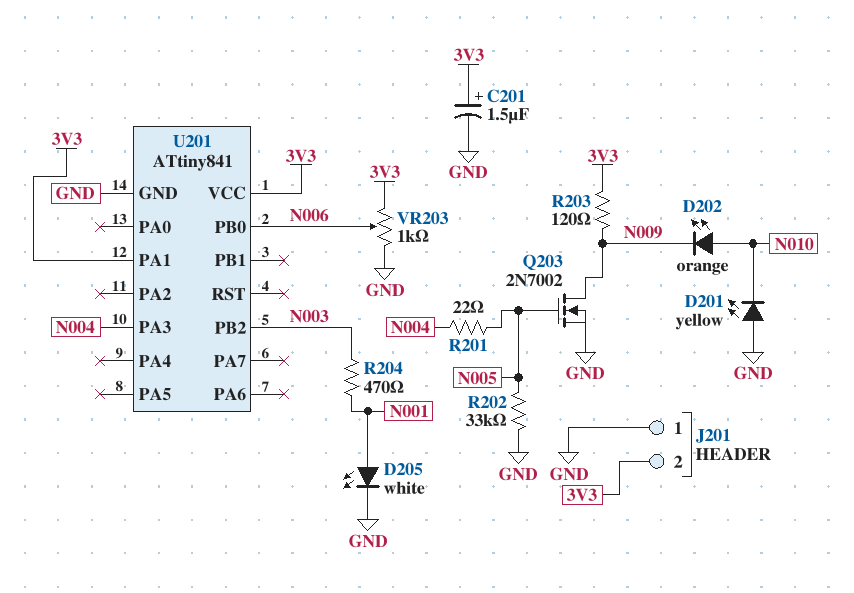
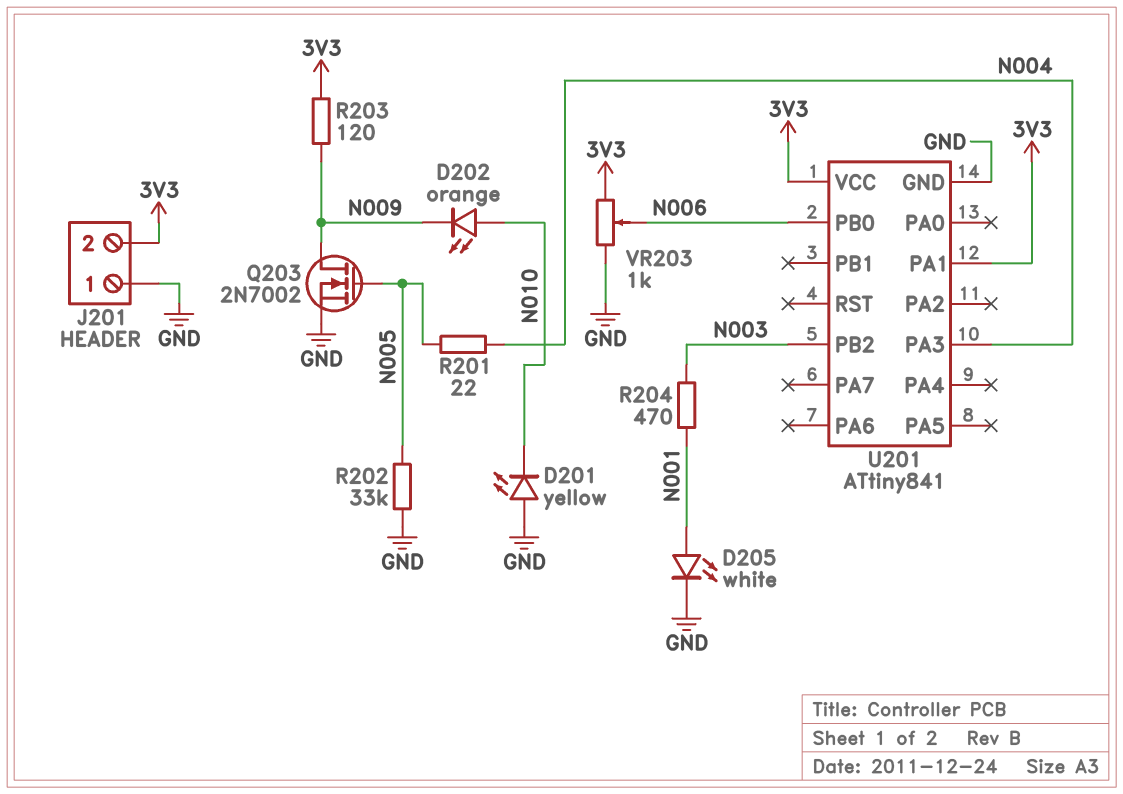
C201: 1.5uF (plus 3V3, minus GND) -> none

